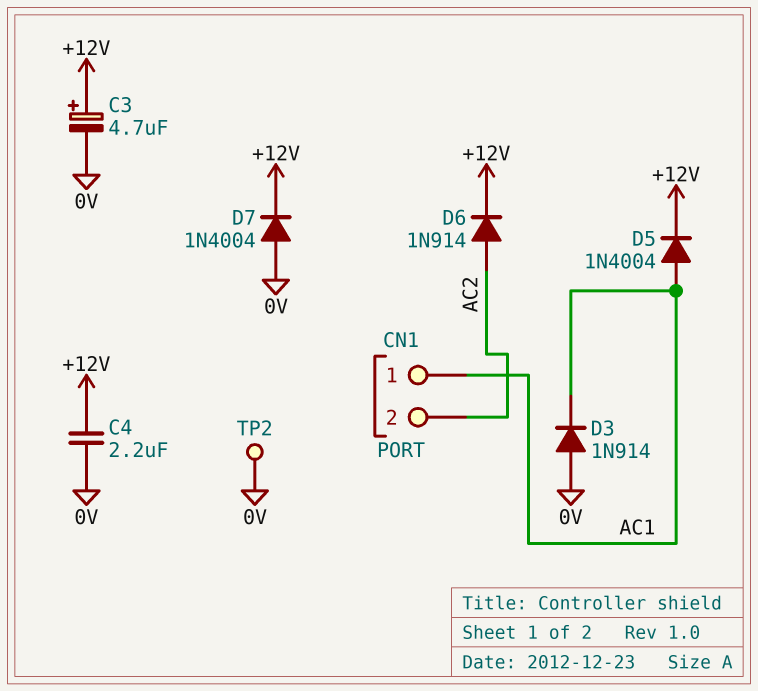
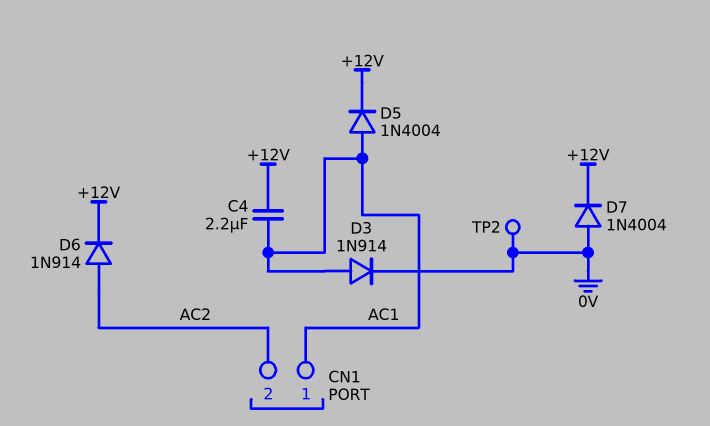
C3: 4.7uF (plus +12V, minus 0V) -> none
C4: 2.2uF (+12V, 0V) -> 2.2uF (+12V, AC1)
D3: diode 1N914 (A 0V, K AC1) -> diode 1N914 (A AC1, K 0V)

